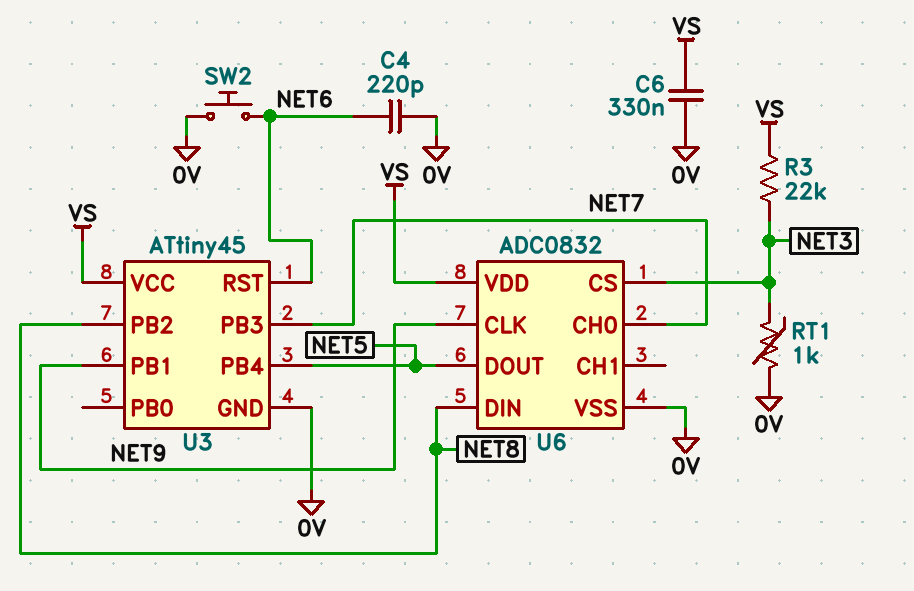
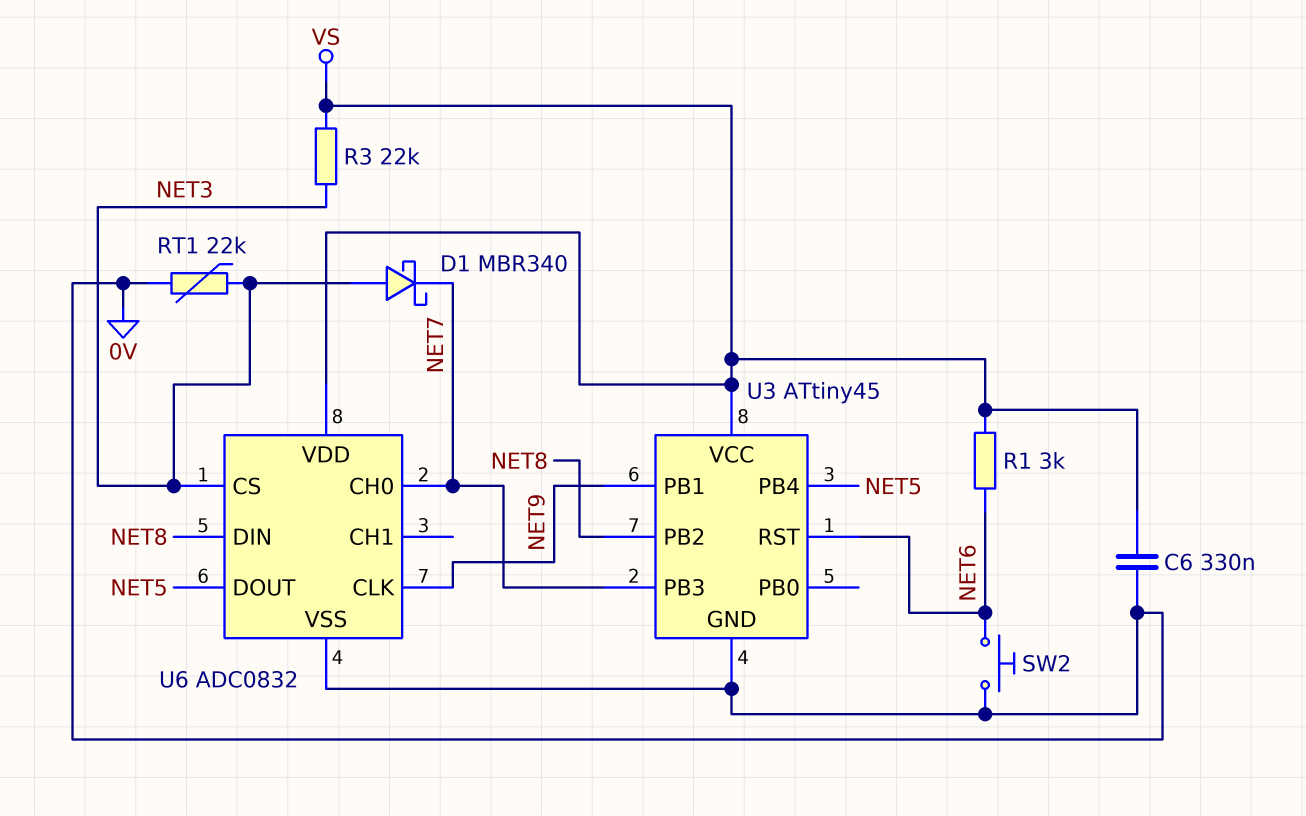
C4: 220pF (0V, NET6) -> none
D1: none -> schottky MBR340 (A NET3, K NET7)
R1: none -> 3k (NET6, VS)
RT1: 1k (0V, NET3) -> 22k (0V, NET3)

